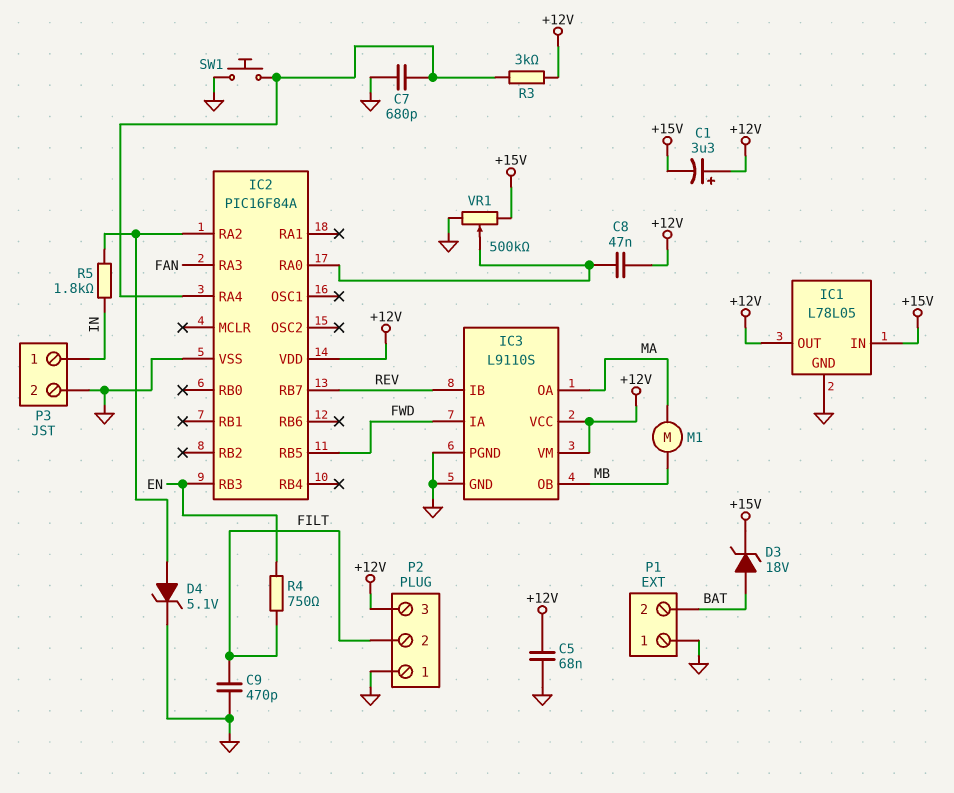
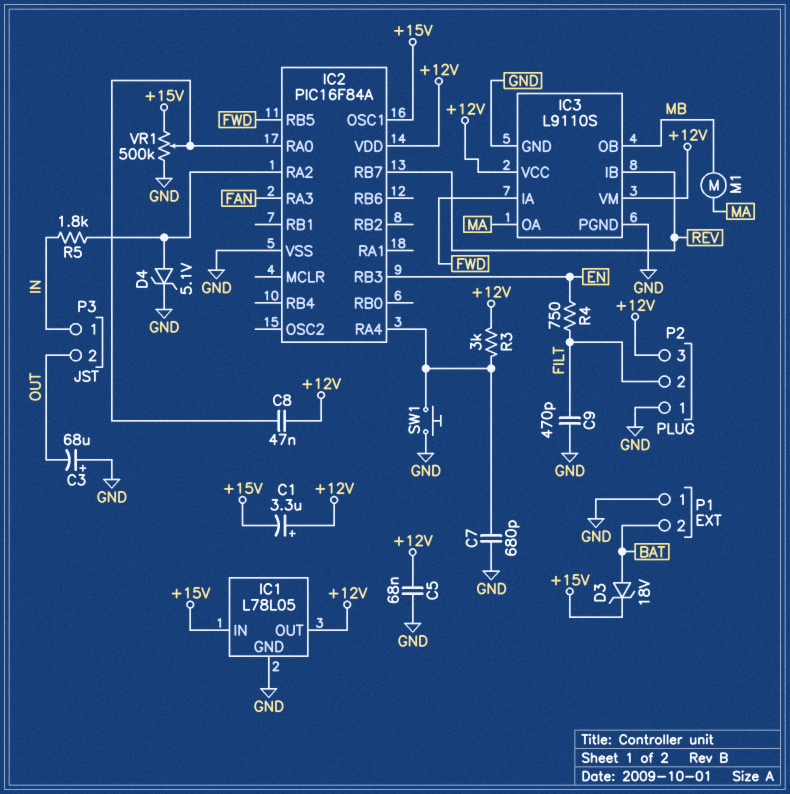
C3: none -> 68uF (plus GND, minus OUT)
IC2 pin OSC1: none -> +15V
P3 pin 2: GND -> OUT

